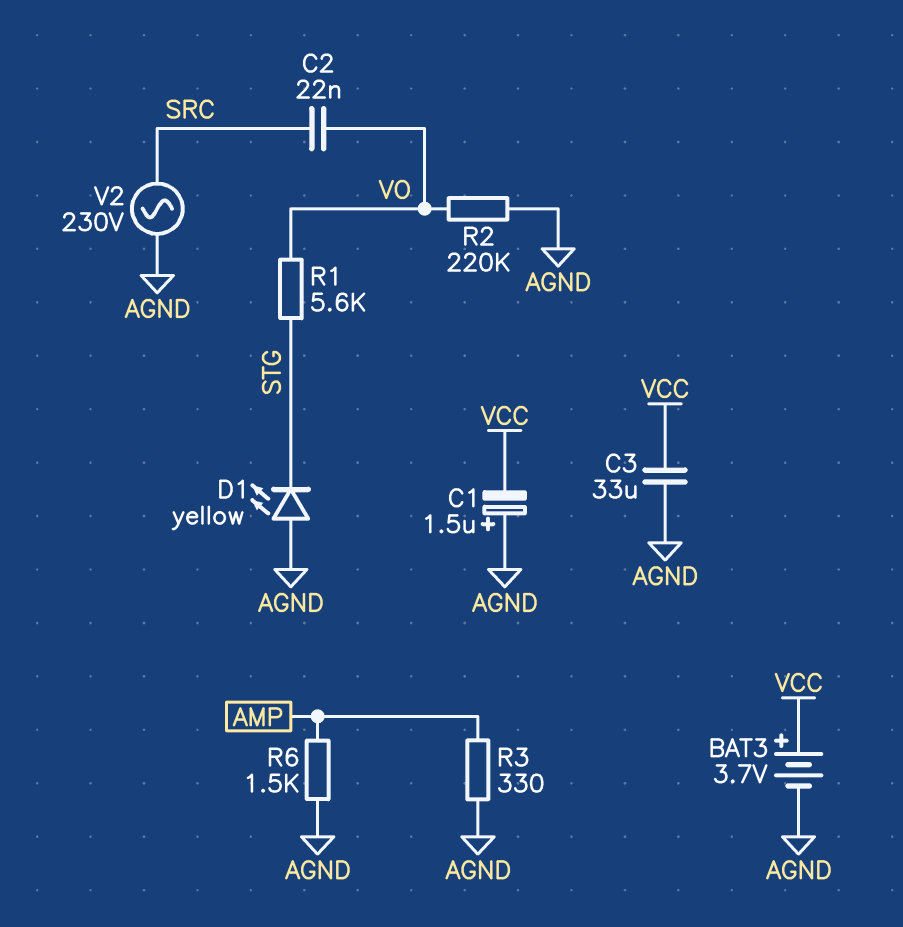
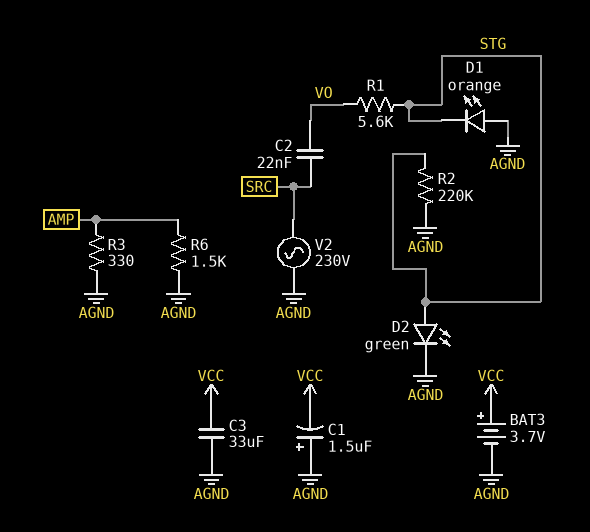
D1: LED yellow (A AGND, K STG) -> LED orange (A AGND, K STG)
D2: none -> LED green (A STG, K AGND)
R2: 220k (AGND, VO) -> 220k (AGND, STG)

